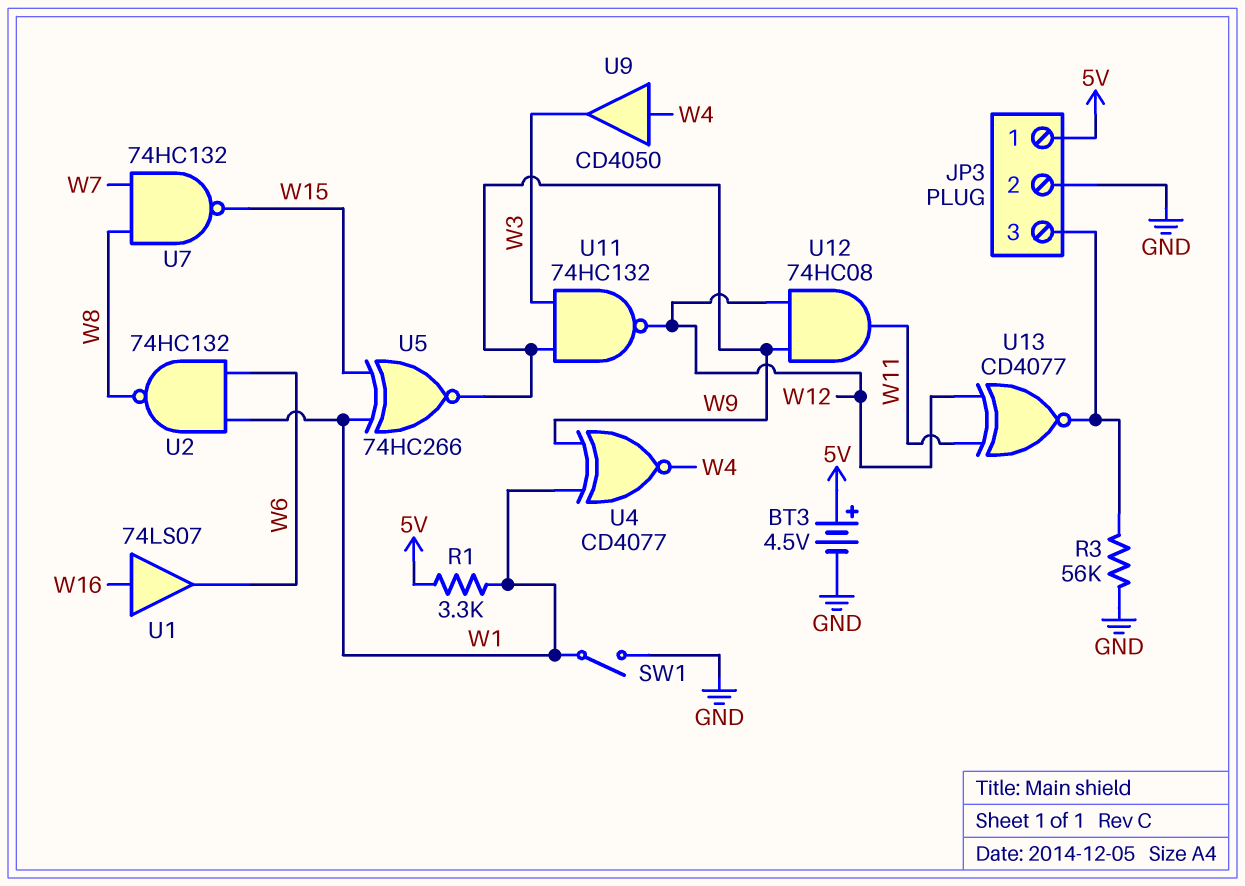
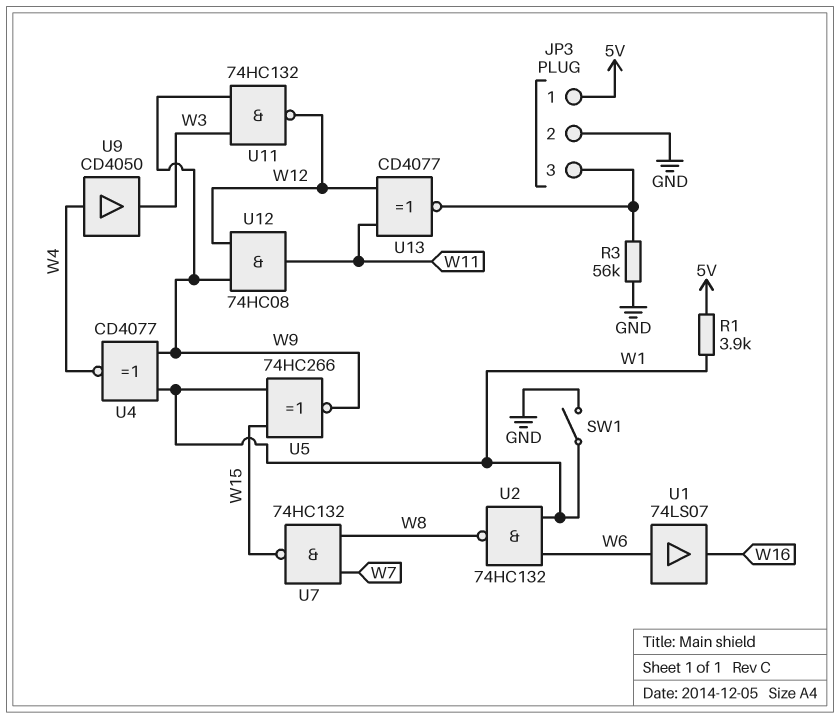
BT3: 4.5V (plus 5V, minus GND) -> none
R1: 3.3k (5V, W1) -> 3.9k (5V, W1)
U1: buffer 74LS07 (in W16, out W6) -> buffer 74LS07 (in W6, out W16)

